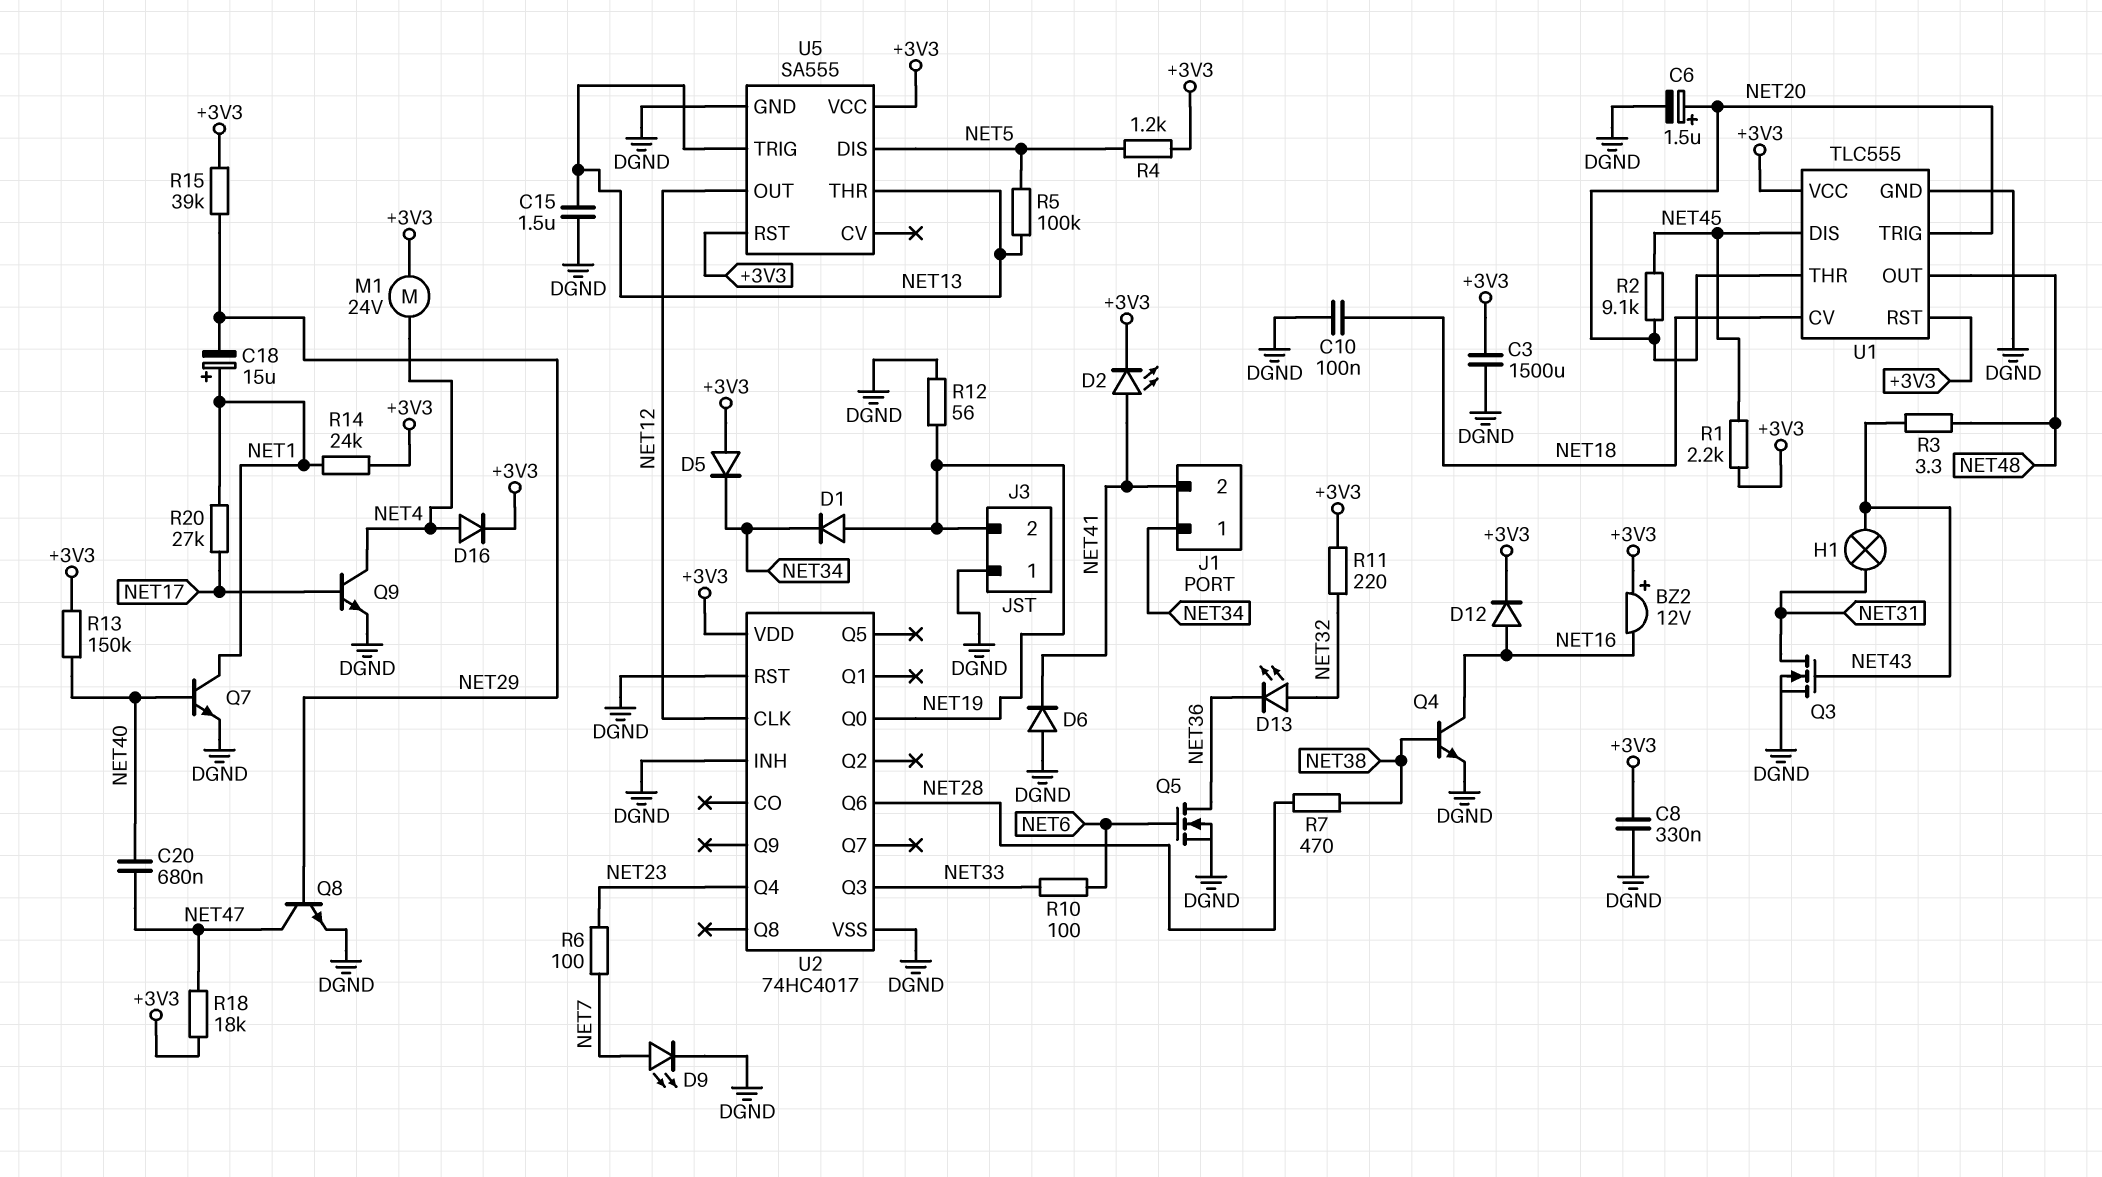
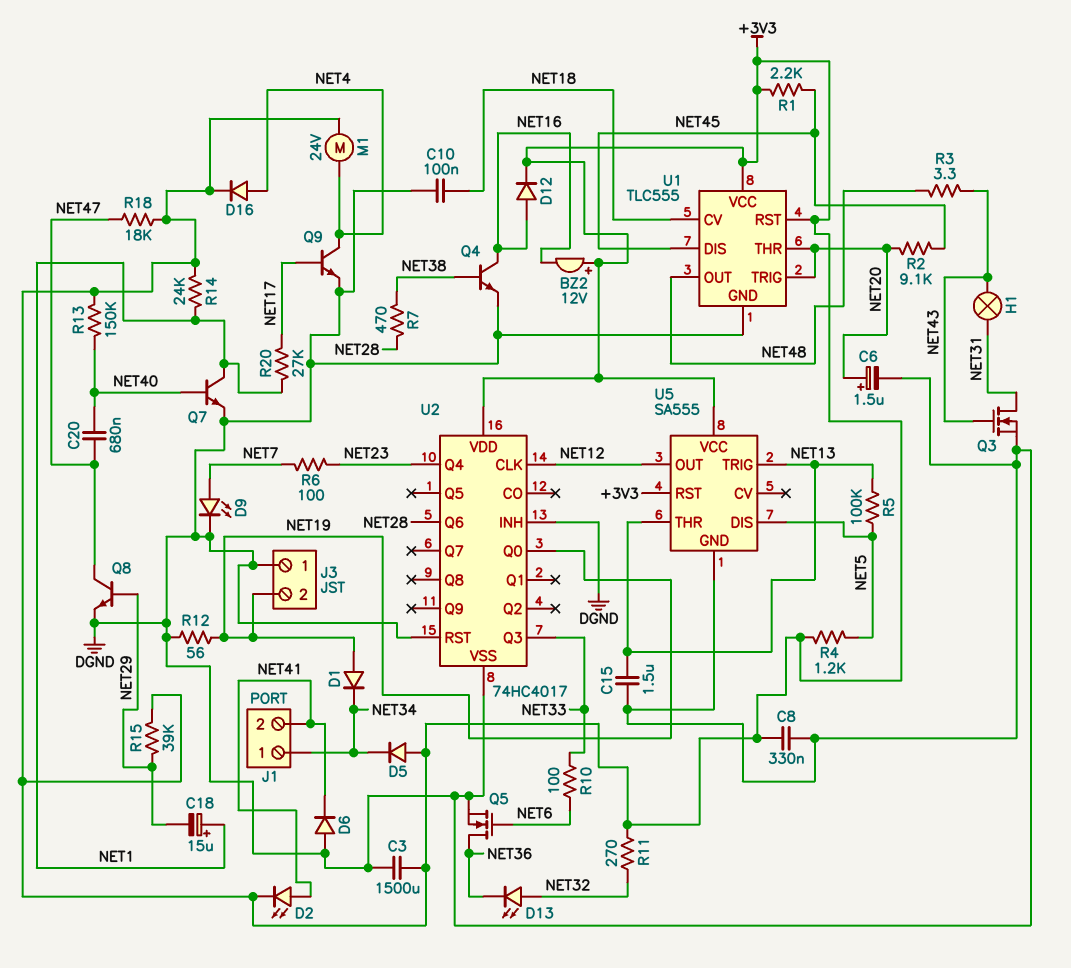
R11: 220 (+3V3, NET32) -> 270 (+3V3, NET32)

